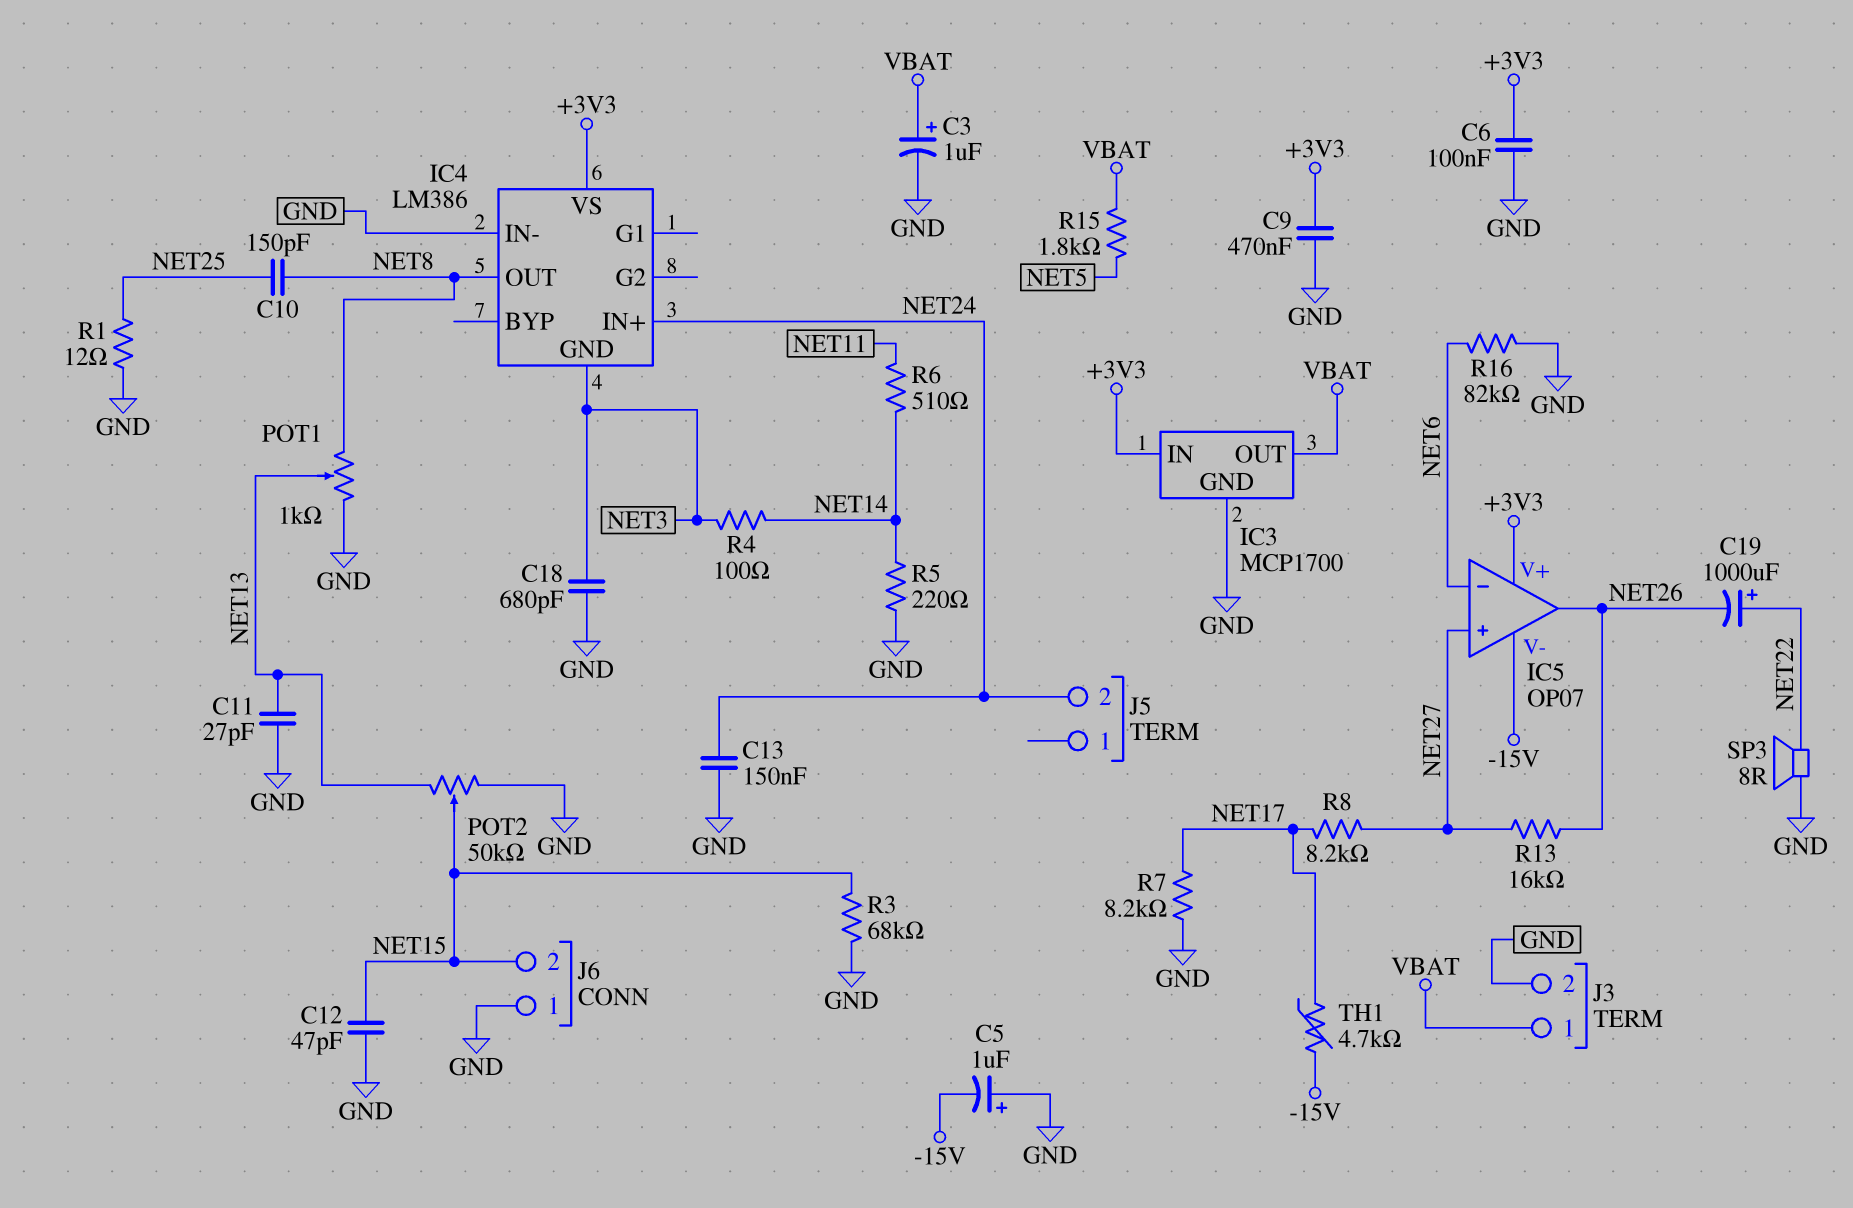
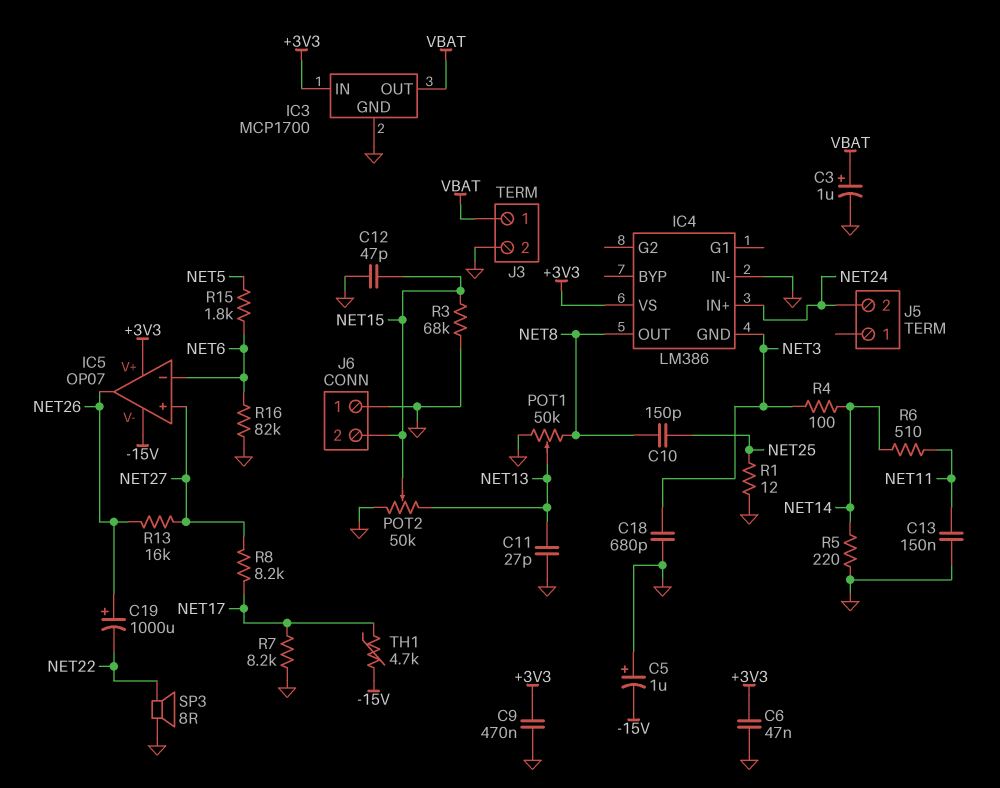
C6: 100nF (+3V3, GND) -> 47nF (+3V3, GND)
C13: 150nF (GND, NET24) -> 150nF (GND, NET11)
C19: 1000uF (plus NET22, minus NET26) -> 1000uF (plus NET26, minus NET22)
POT1: 1k (GND, NET8, wiper NET13) -> 50k (GND, NET8, wiper NET13)
R15: 1.8k (NET5, VBAT) -> 1.8k (NET5, NET6)

